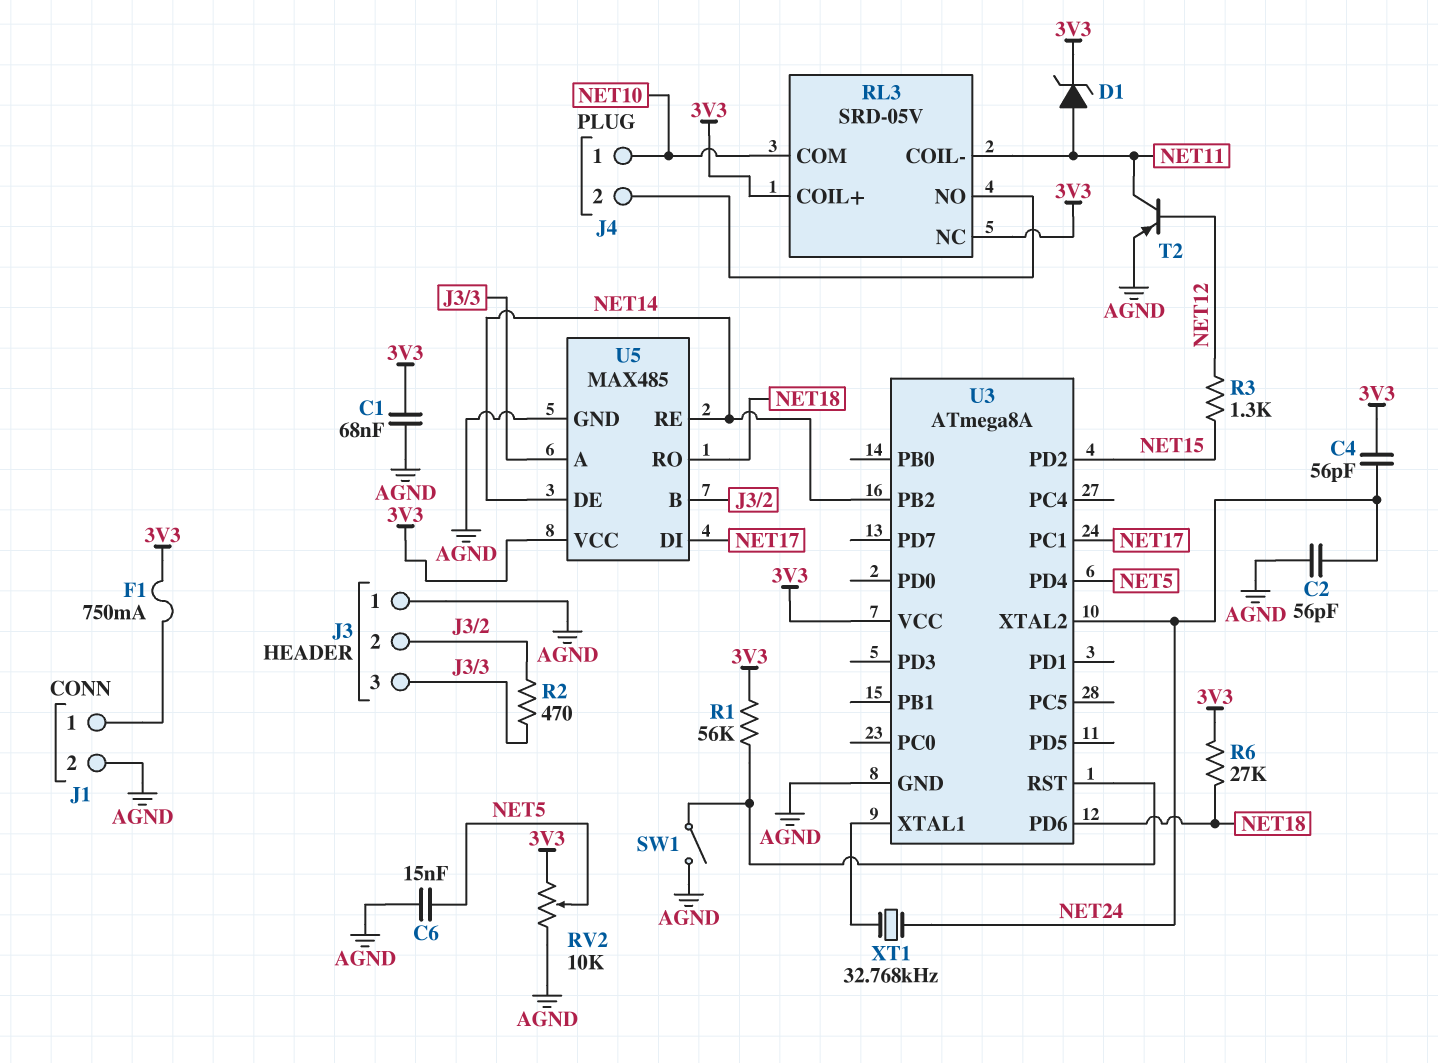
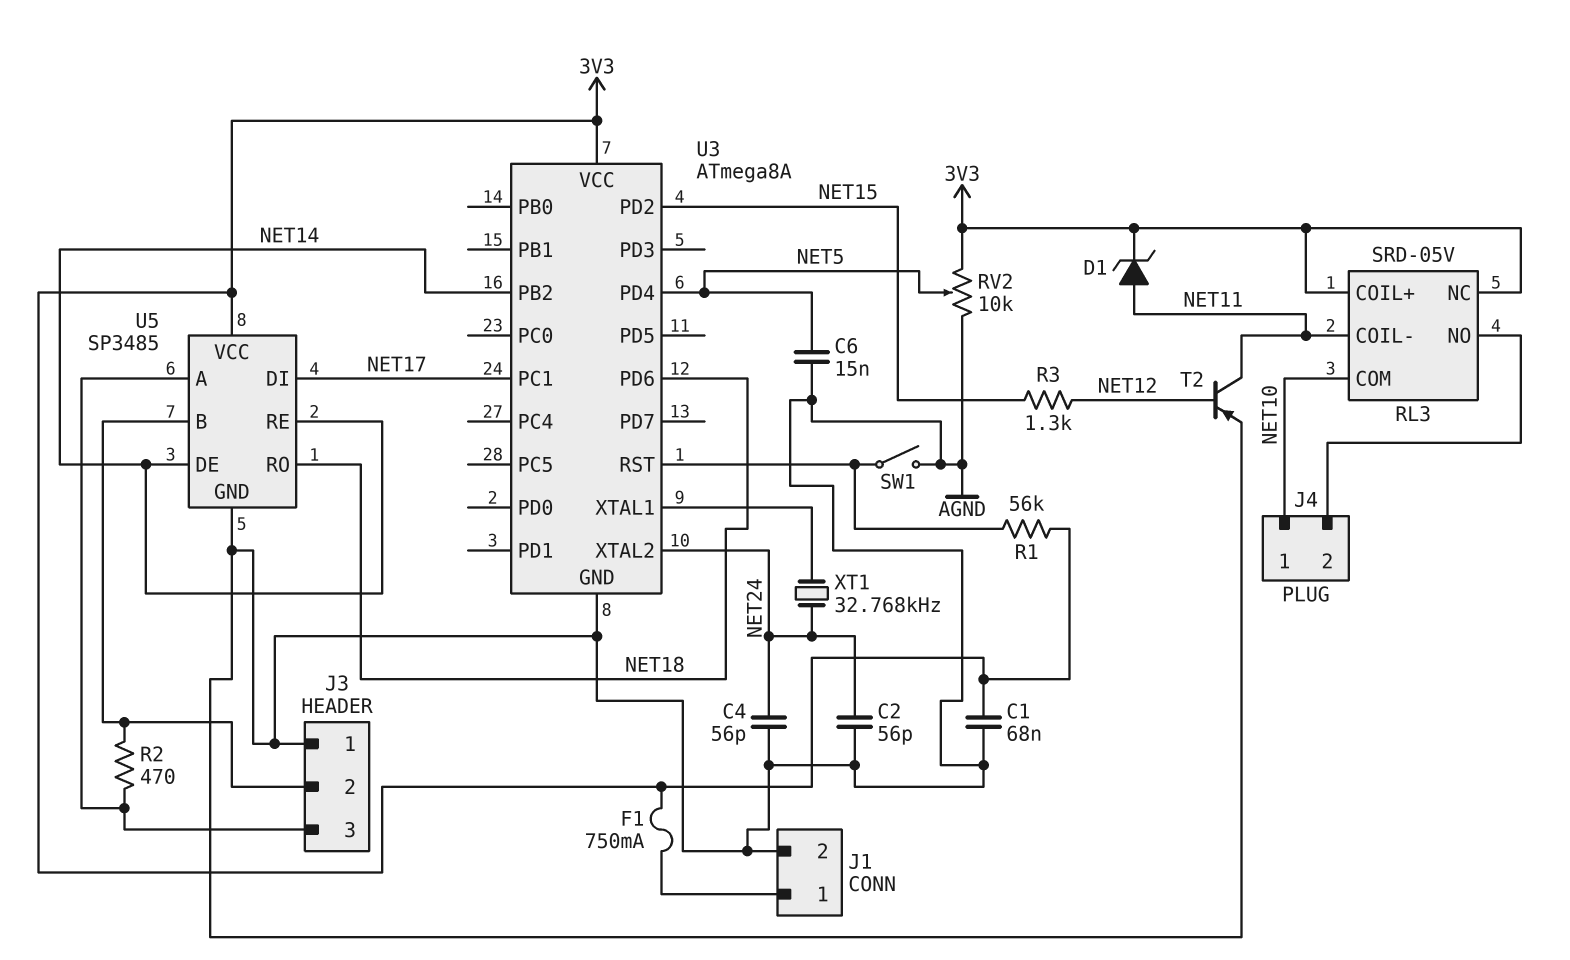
C4: 56pF (3V3, NET24) -> 56pF (AGND, NET24)
R6: 27k (3V3, NET18) -> none
U5: MAX485 -> SP3485

